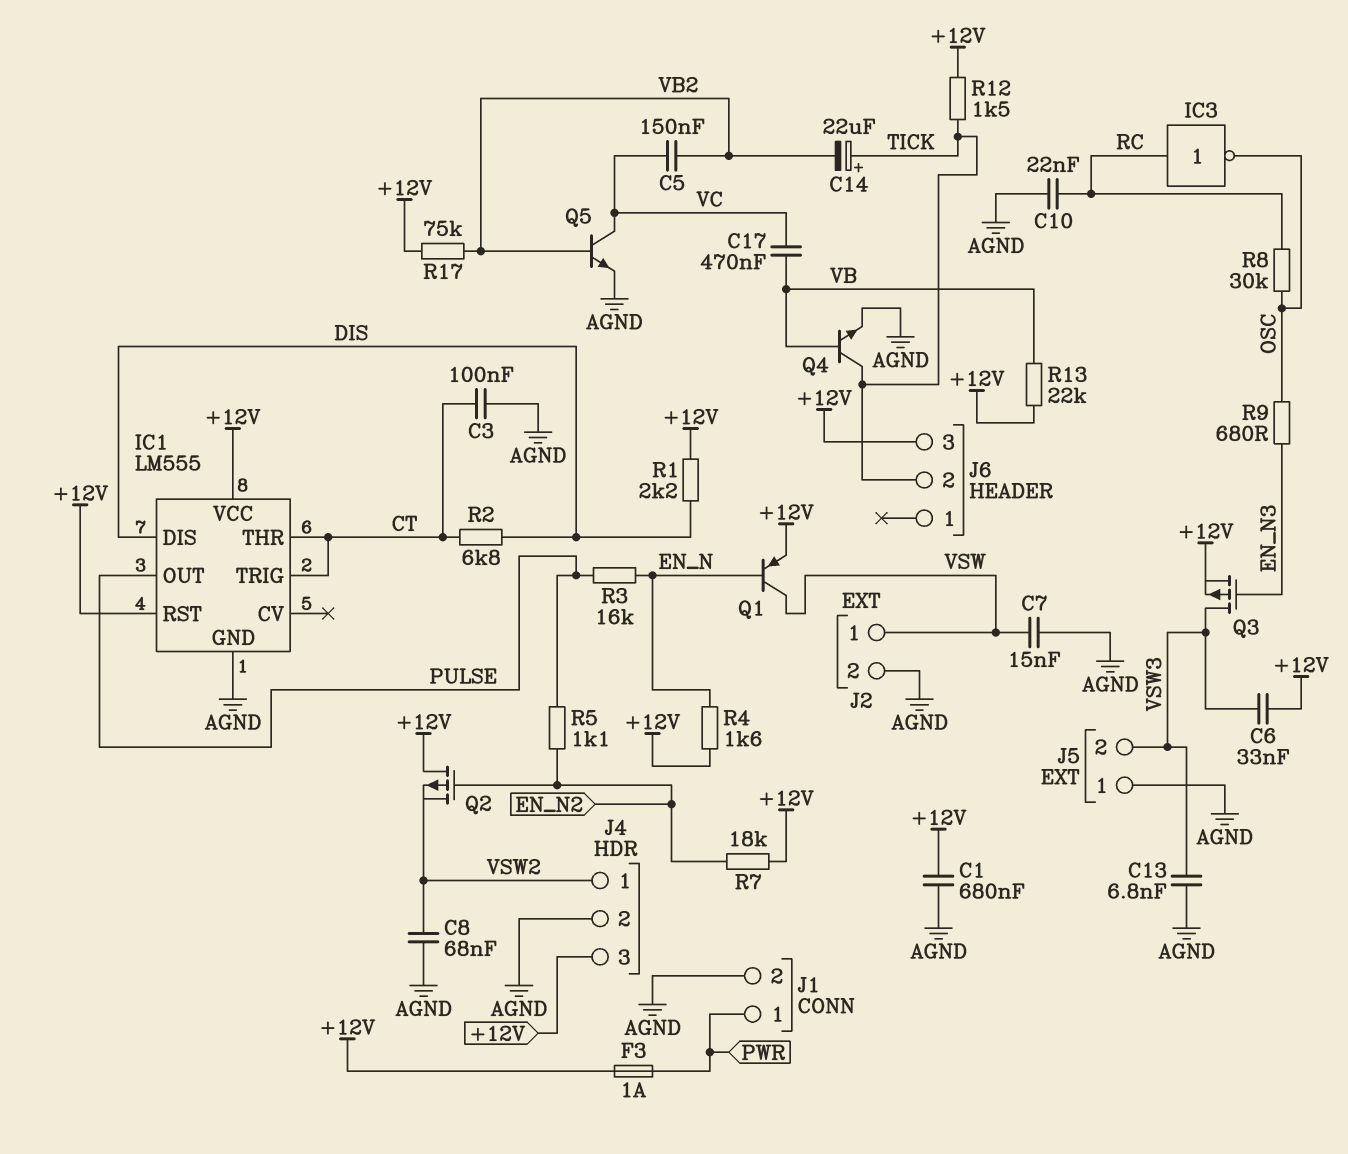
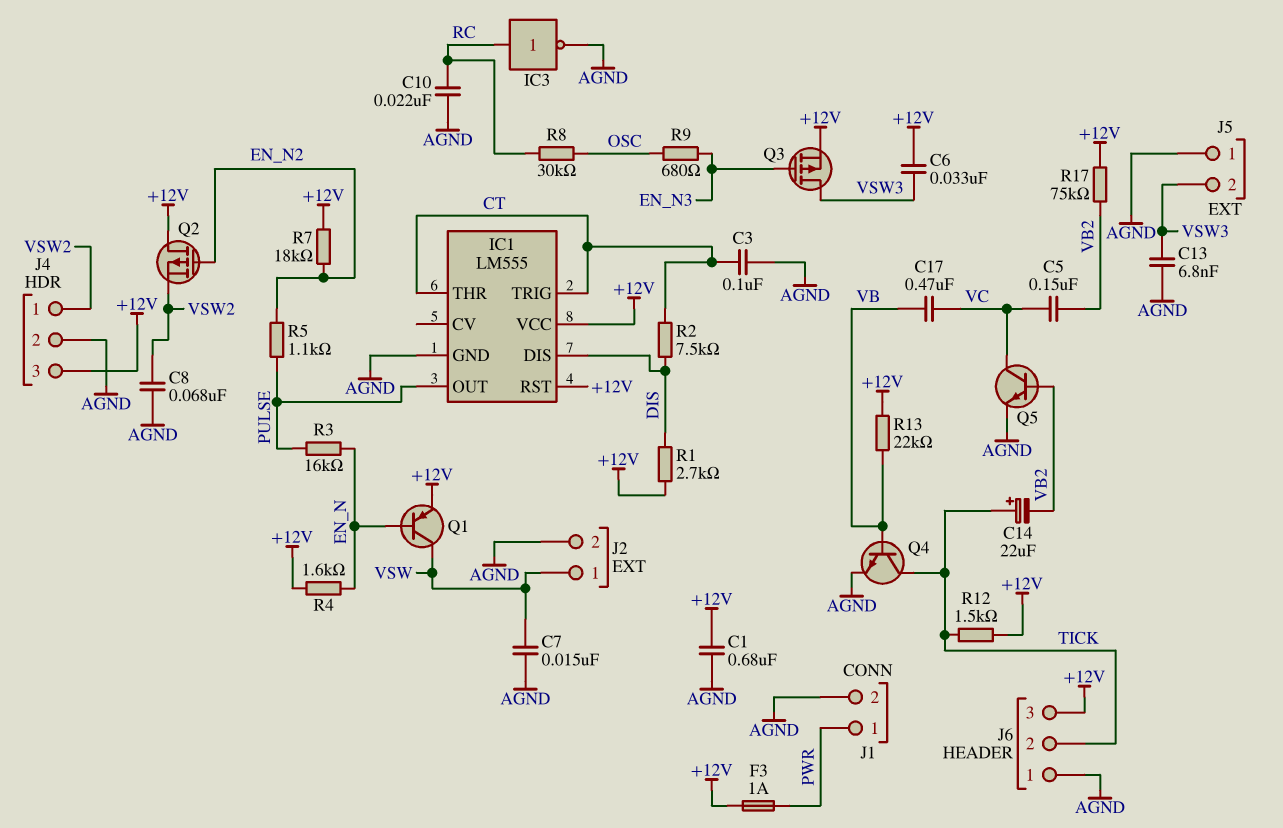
IC3: NOT (in RC, out OSC) -> NOT (in RC, out AGND)
J6 pin 1: none -> AGND
R1: 2.2k (+12V, DIS) -> 2.7k (+12V, DIS)
R2: 6.8k (CT, DIS) -> 7.5k (CT, DIS)

